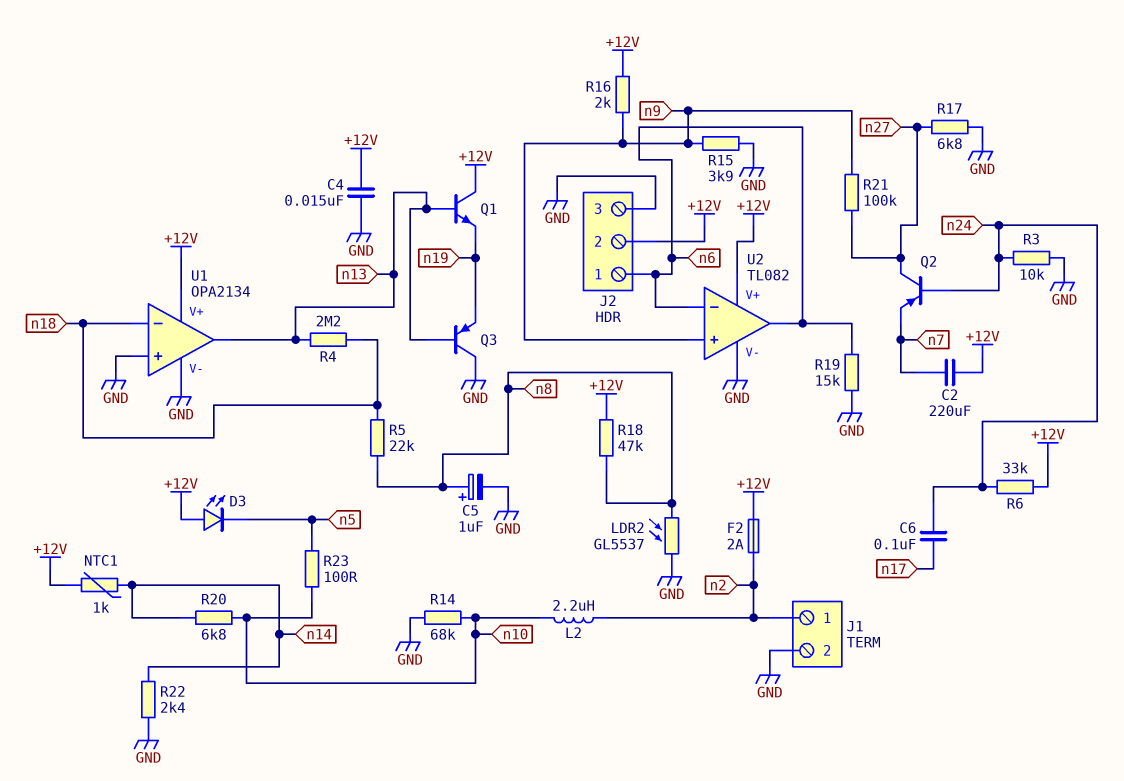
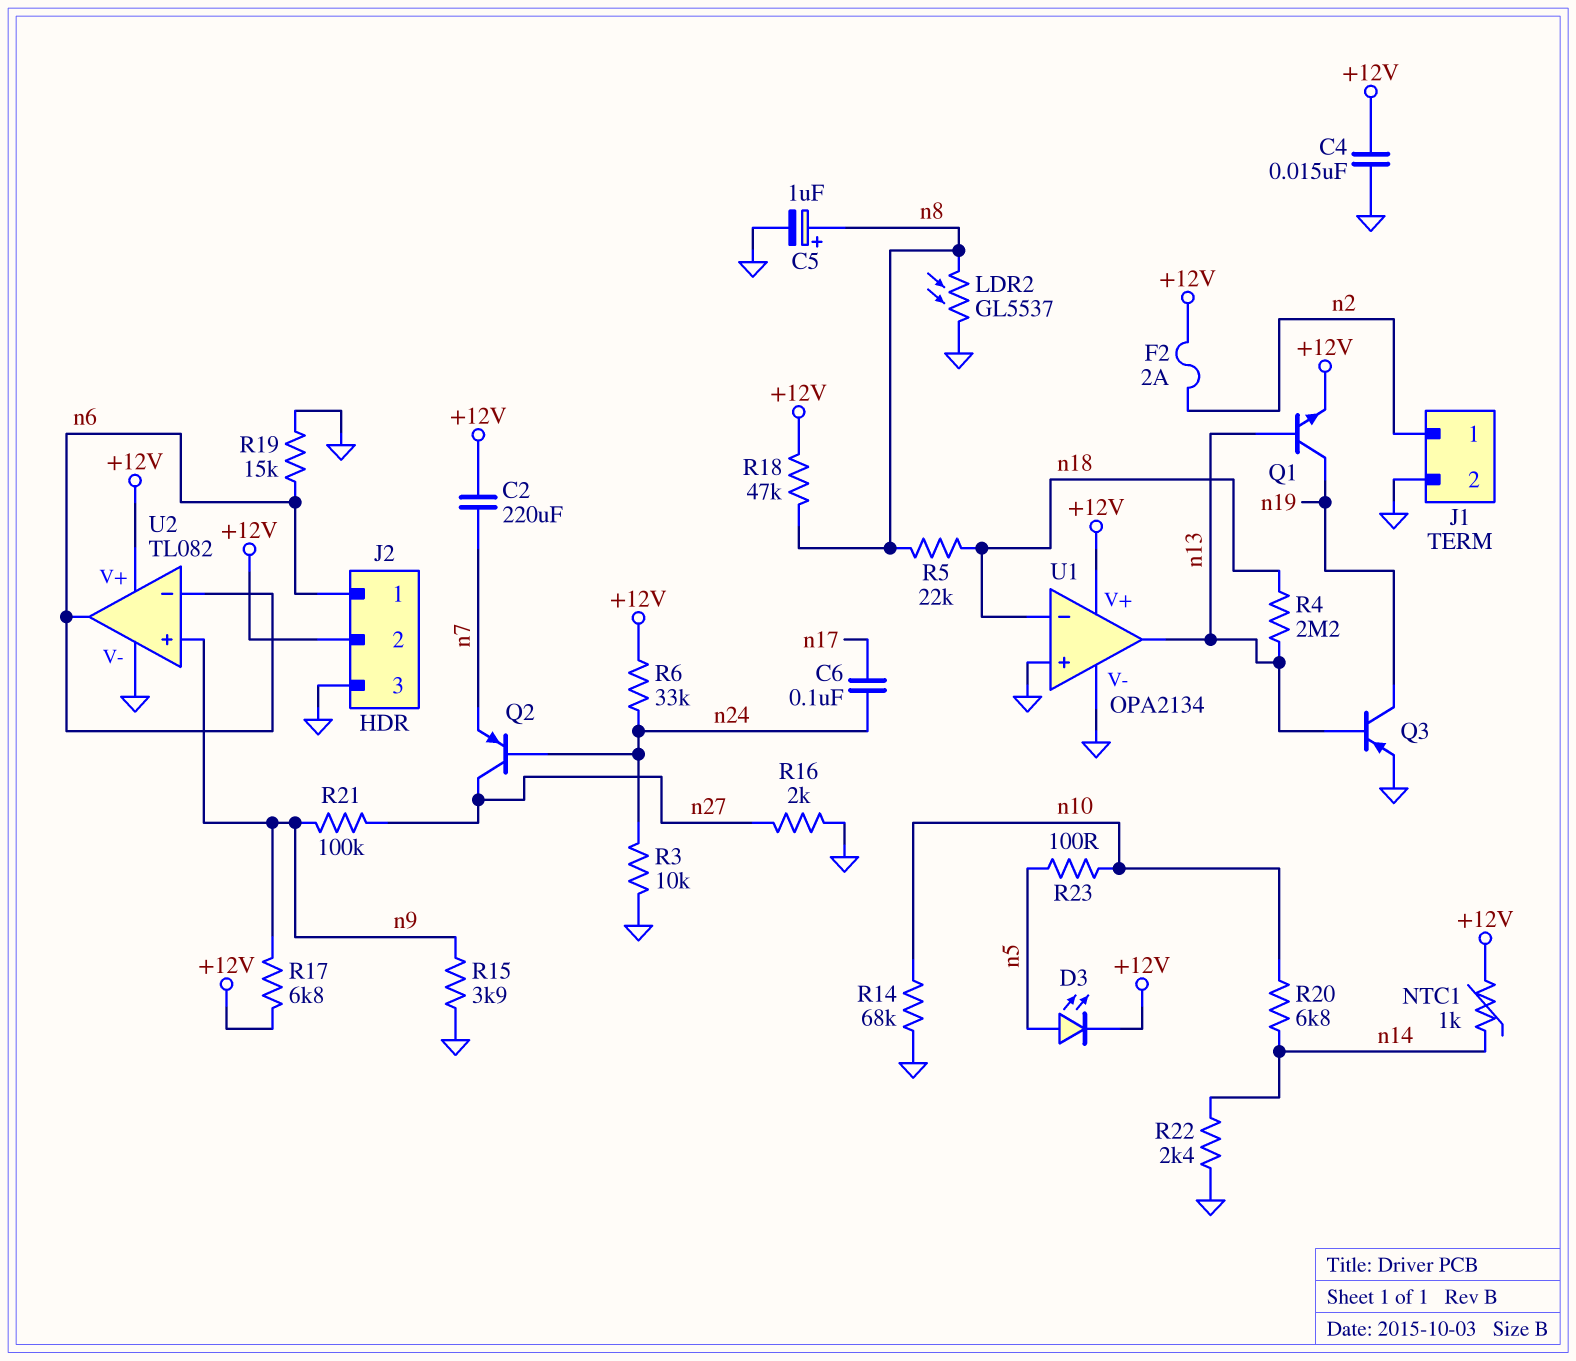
D3: LED (A +12V, K n5) -> LED (A n5, K +12V)
L2: 2.2uH (n2, n10) -> none
Q1: NPN (B n13, C +12V, E n19) -> NPN (B n13, C n19, E +12V)
Q3: PNP (B n13, C GND, E n19) -> PNP (B n13, C n19, E GND)
R16: 2k (+12V, n9) -> 2k (GND, n27)
R17: 6.8k (GND, n27) -> 6.8k (+12V, n9)

